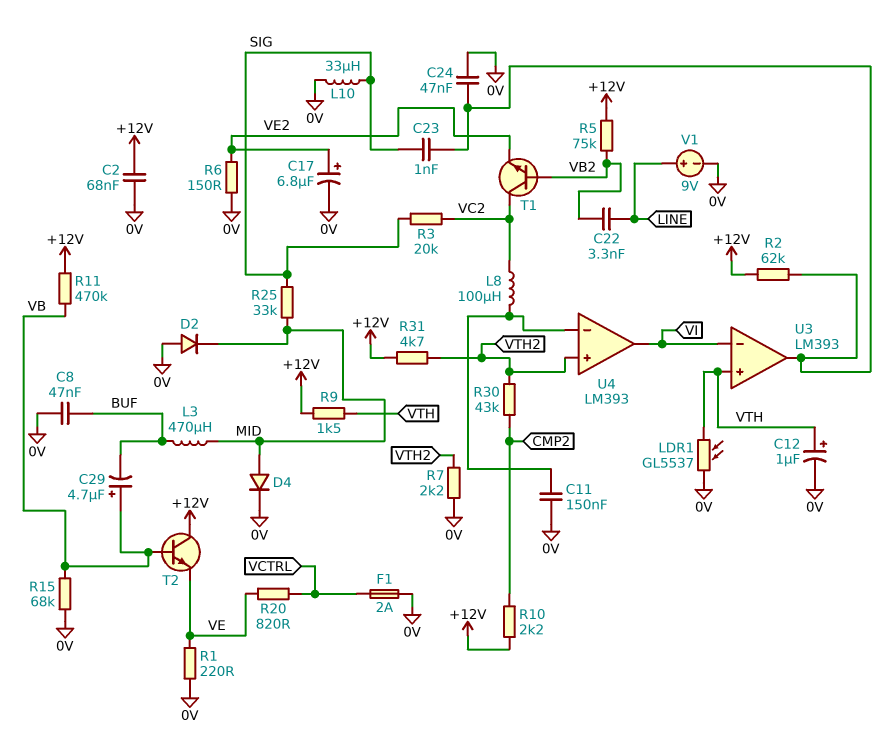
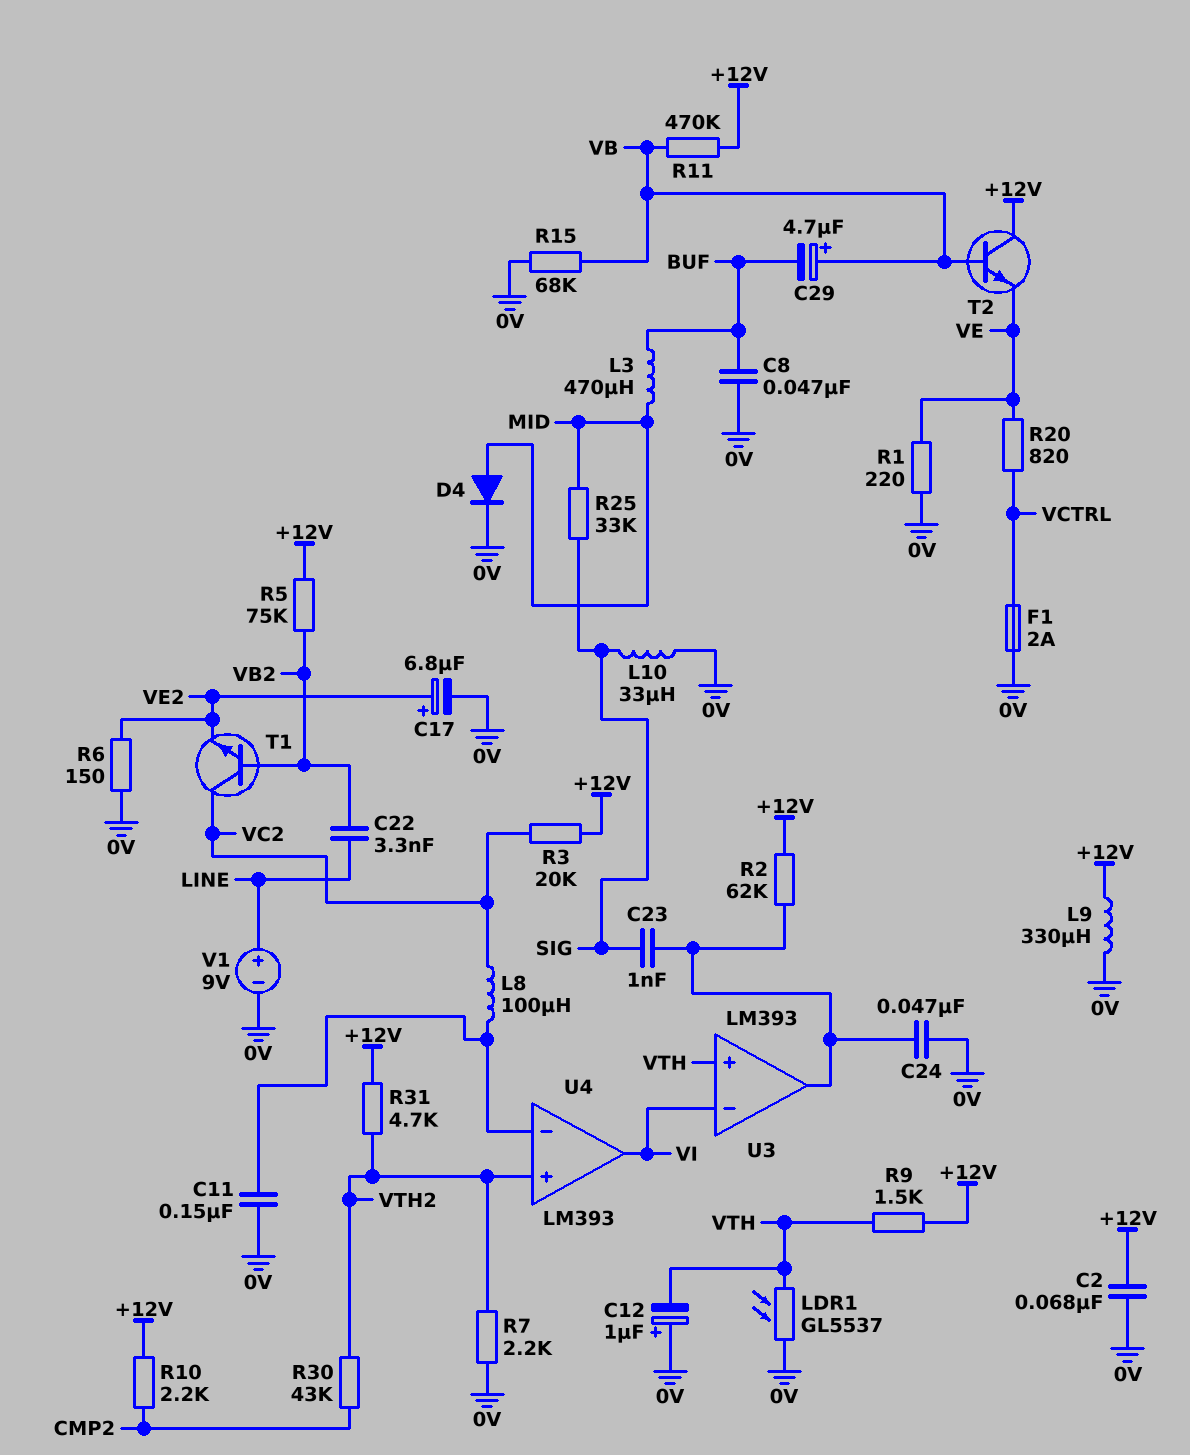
C12: 1uF (plus VTH, minus 0V) -> 1uF (plus 0V, minus VTH)
D2: diode (A 0V, K MID) -> none
L9: none -> 330uH (+12V, 0V)
R3: 20k (SIG, VC2) -> 20k (+12V, VC2)

